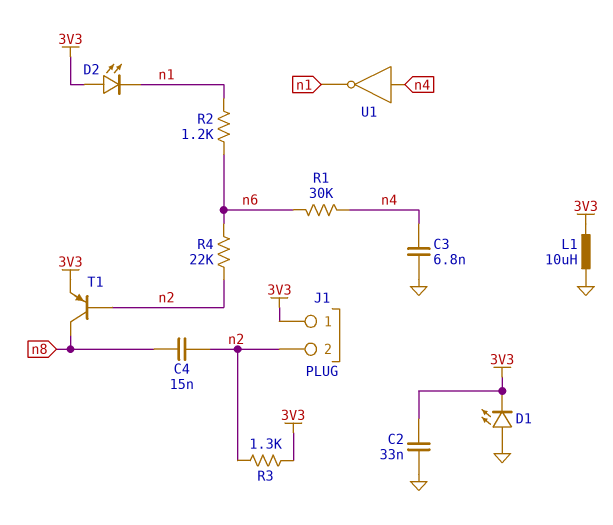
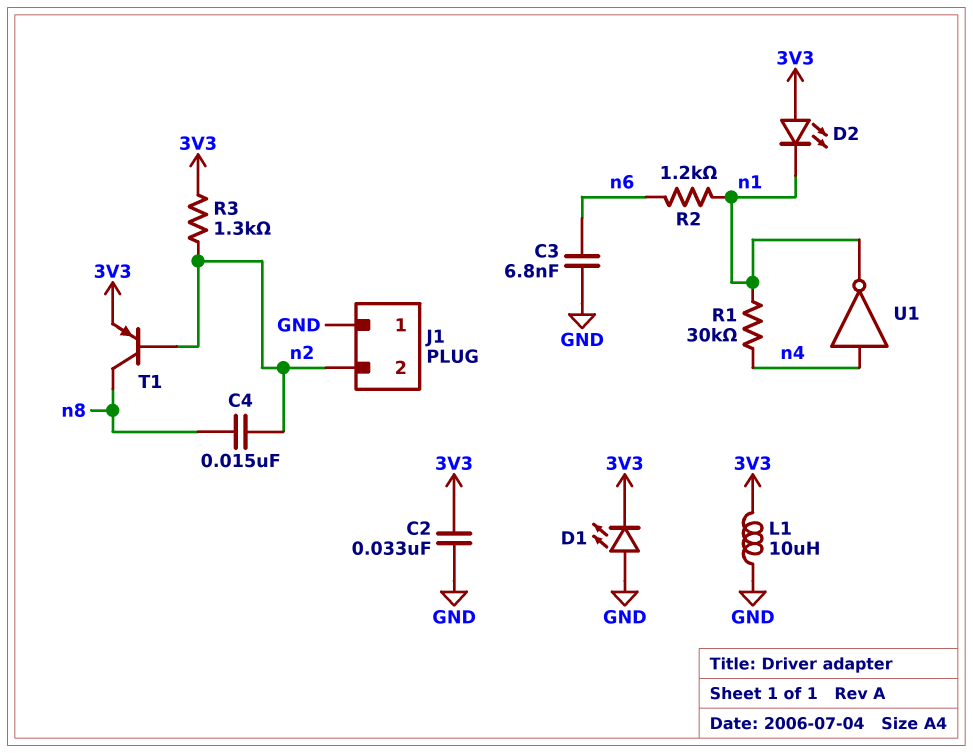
C3: 6.8nF (GND, n4) -> 6.8nF (GND, n6)
J1 pin 1: 3V3 -> GND
R1: 30k (n4, n6) -> 30k (n1, n4)
R4: 22k (n2, n6) -> none

